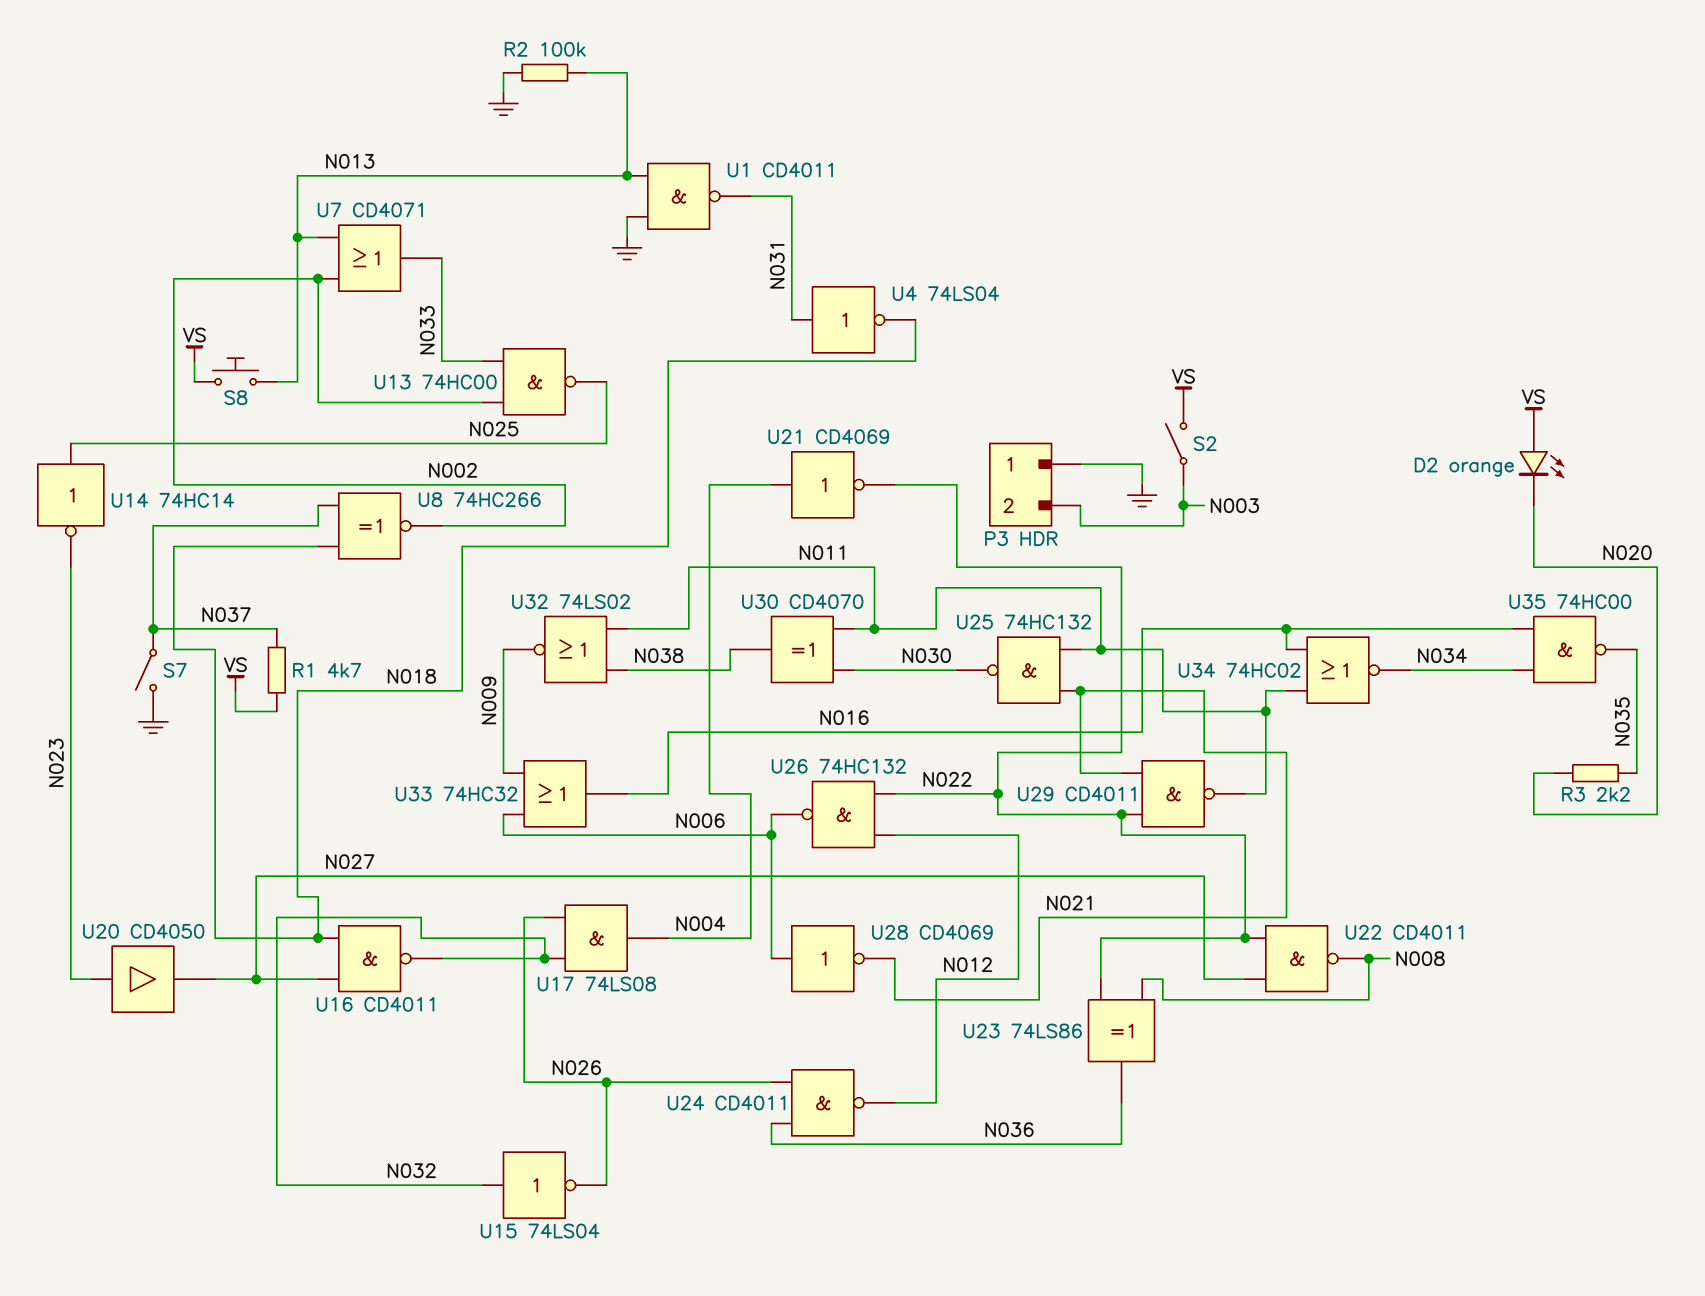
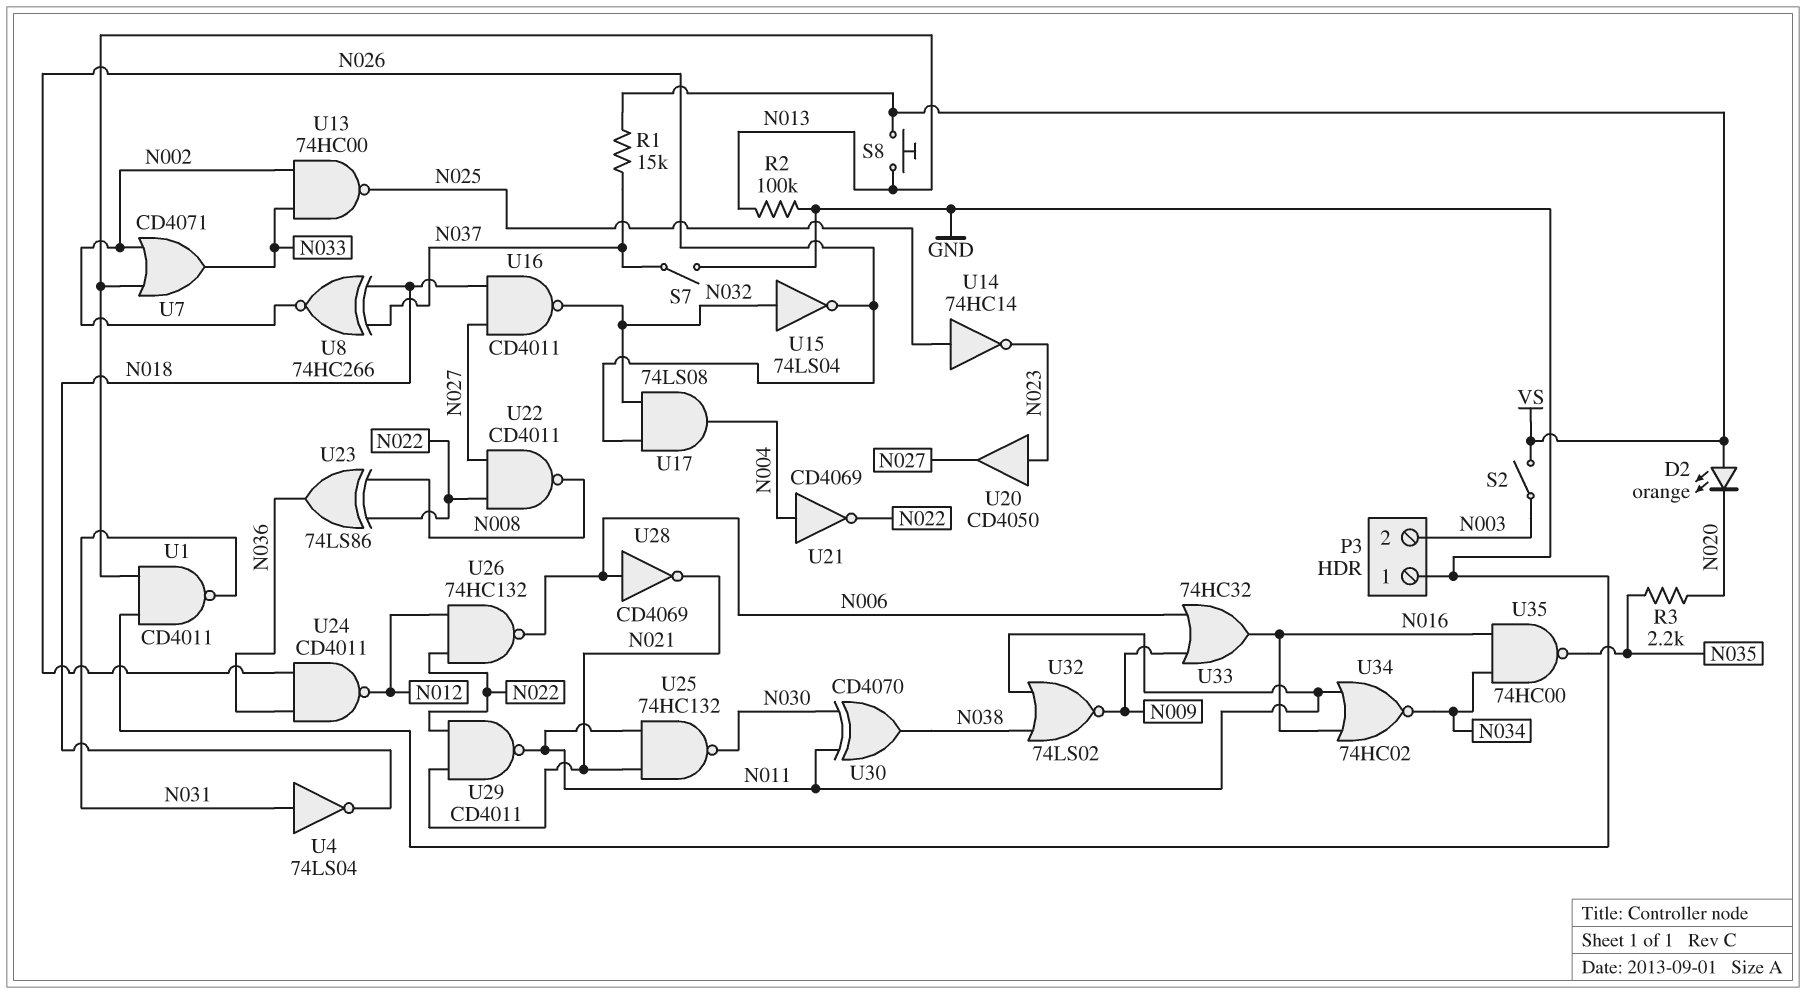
R1: 4.7k (N037, VS) -> 15k (N037, VS)

